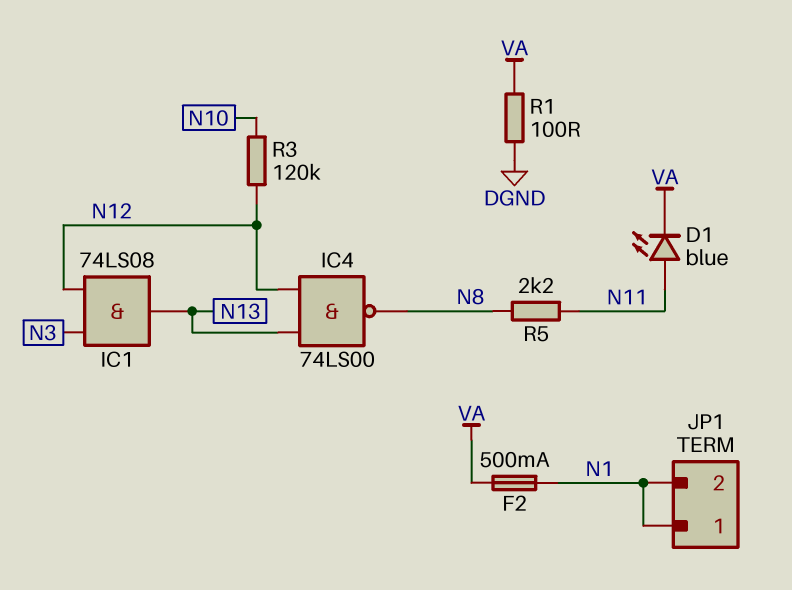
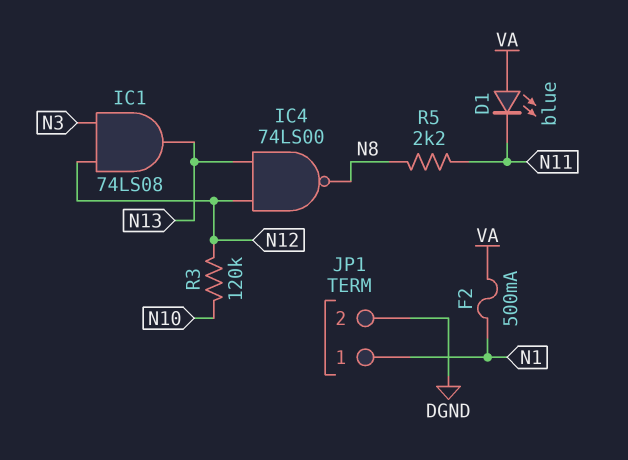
D1: LED blue (A N11, K VA) -> LED blue (A VA, K N11)
JP1 pin 2: N1 -> DGND
R1: 100 (DGND, VA) -> none

